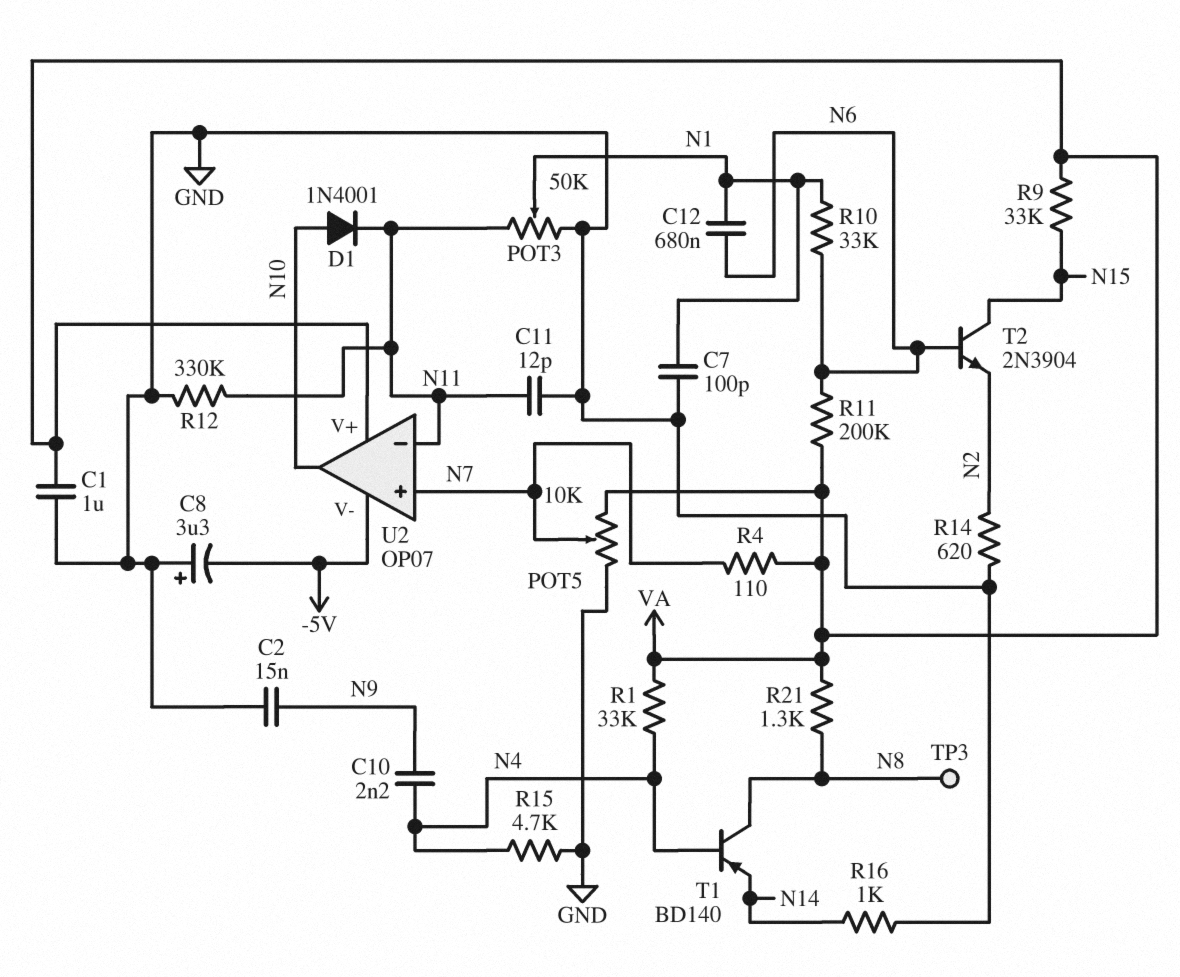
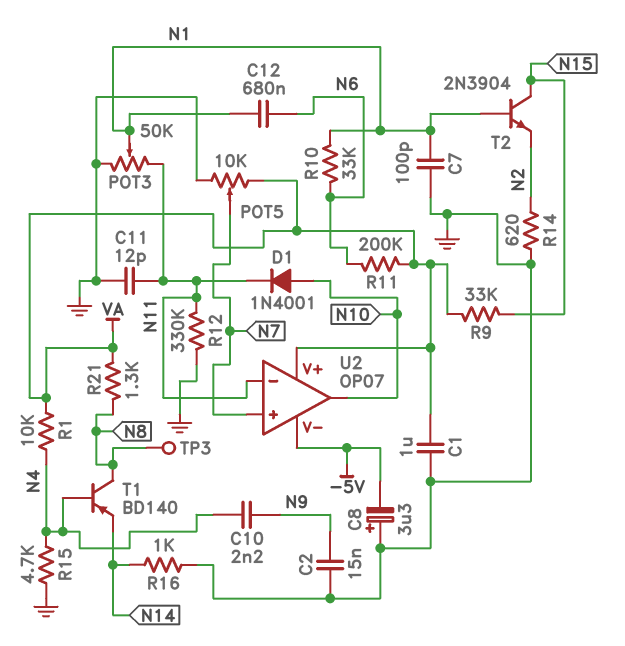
R1: 33k (N4, VA) -> 10k (N4, VA)
R4: 110 (N7, VA) -> none
T2: NPN 2N3904 (B N6, C N15, E N2) -> NPN 2N3904 (B N1, C N15, E N2)

